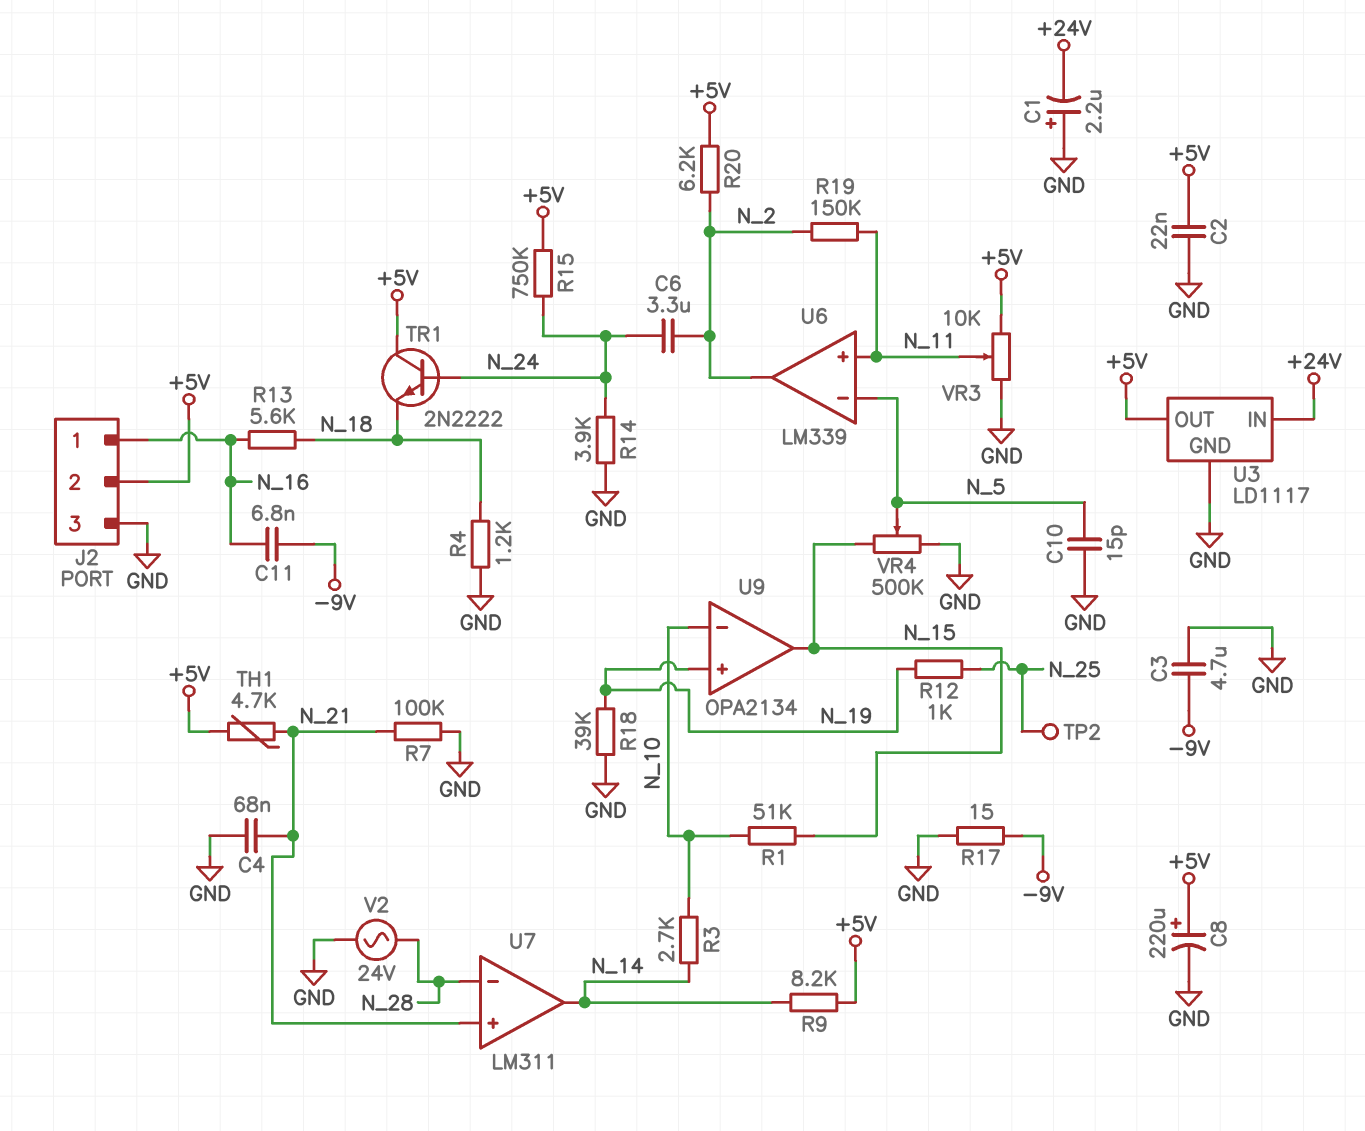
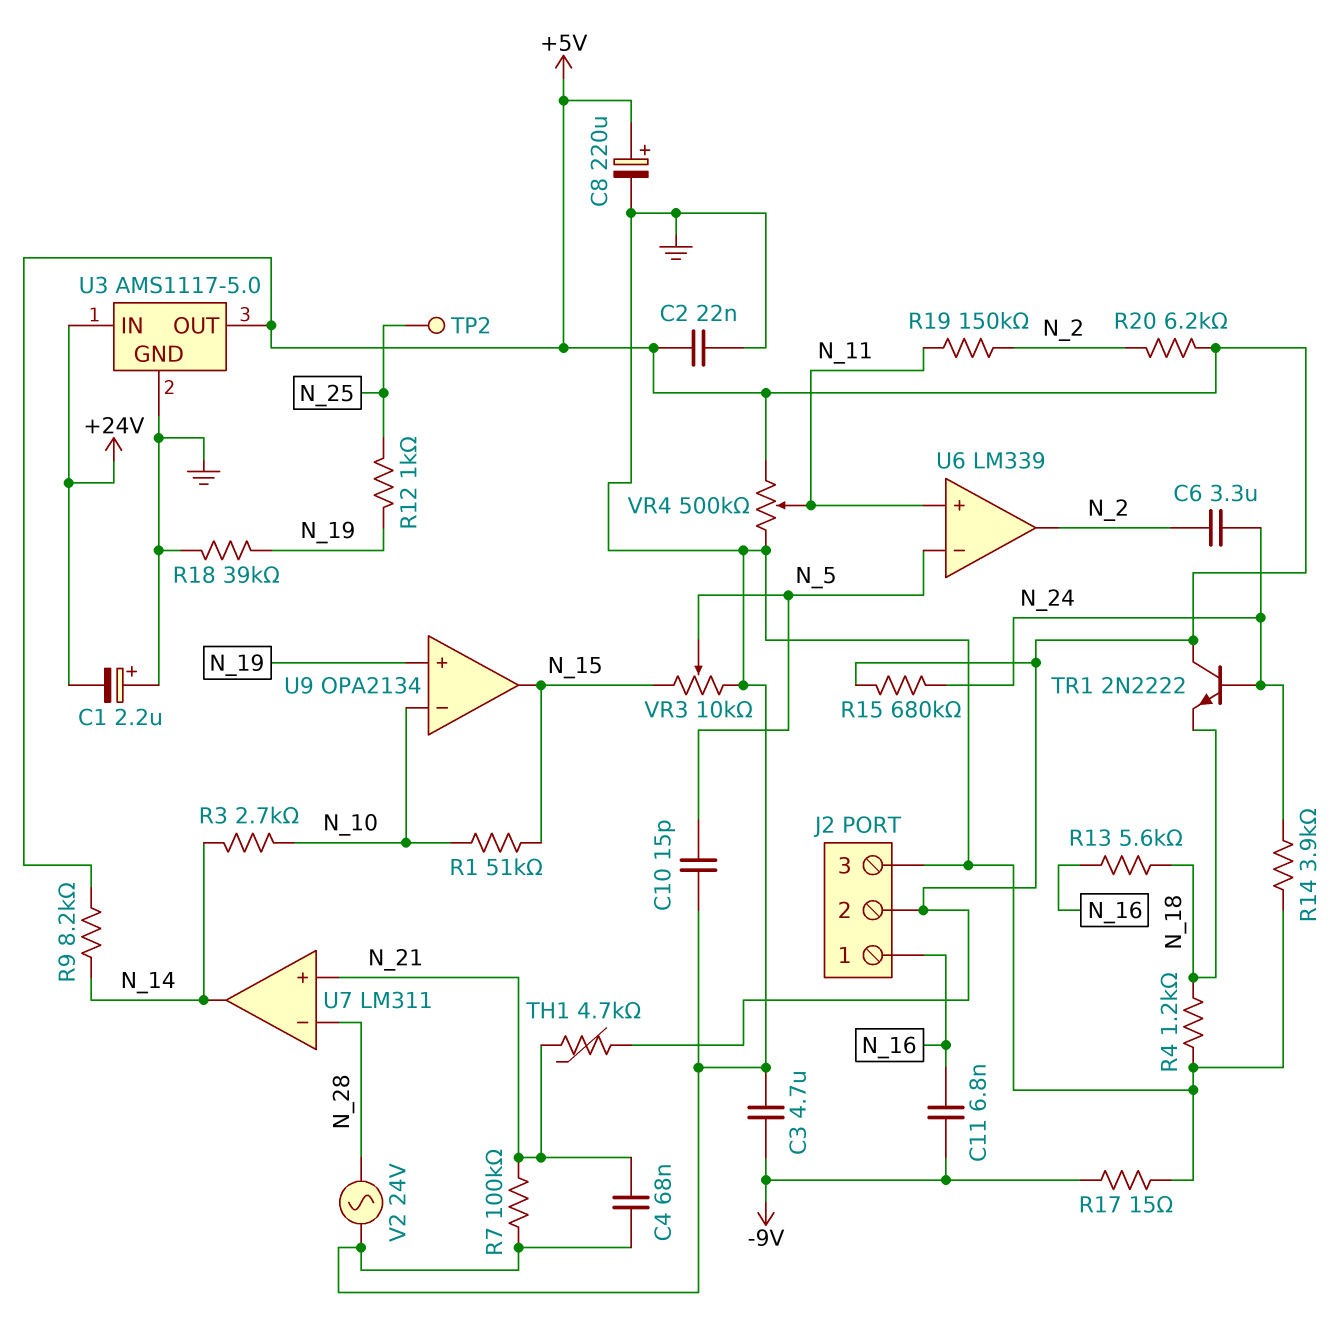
R15: 750k (+5V, N_24) -> 680k (+5V, N_24)
U3: LD1117 -> AMS1117-5.0
VR3: 10k (+5V, GND, wiper N_11) -> 10k (GND, N_15, wiper N_5)
VR4: 500k (GND, N_15, wiper N_5) -> 500k (+5V, GND, wiper N_11)

